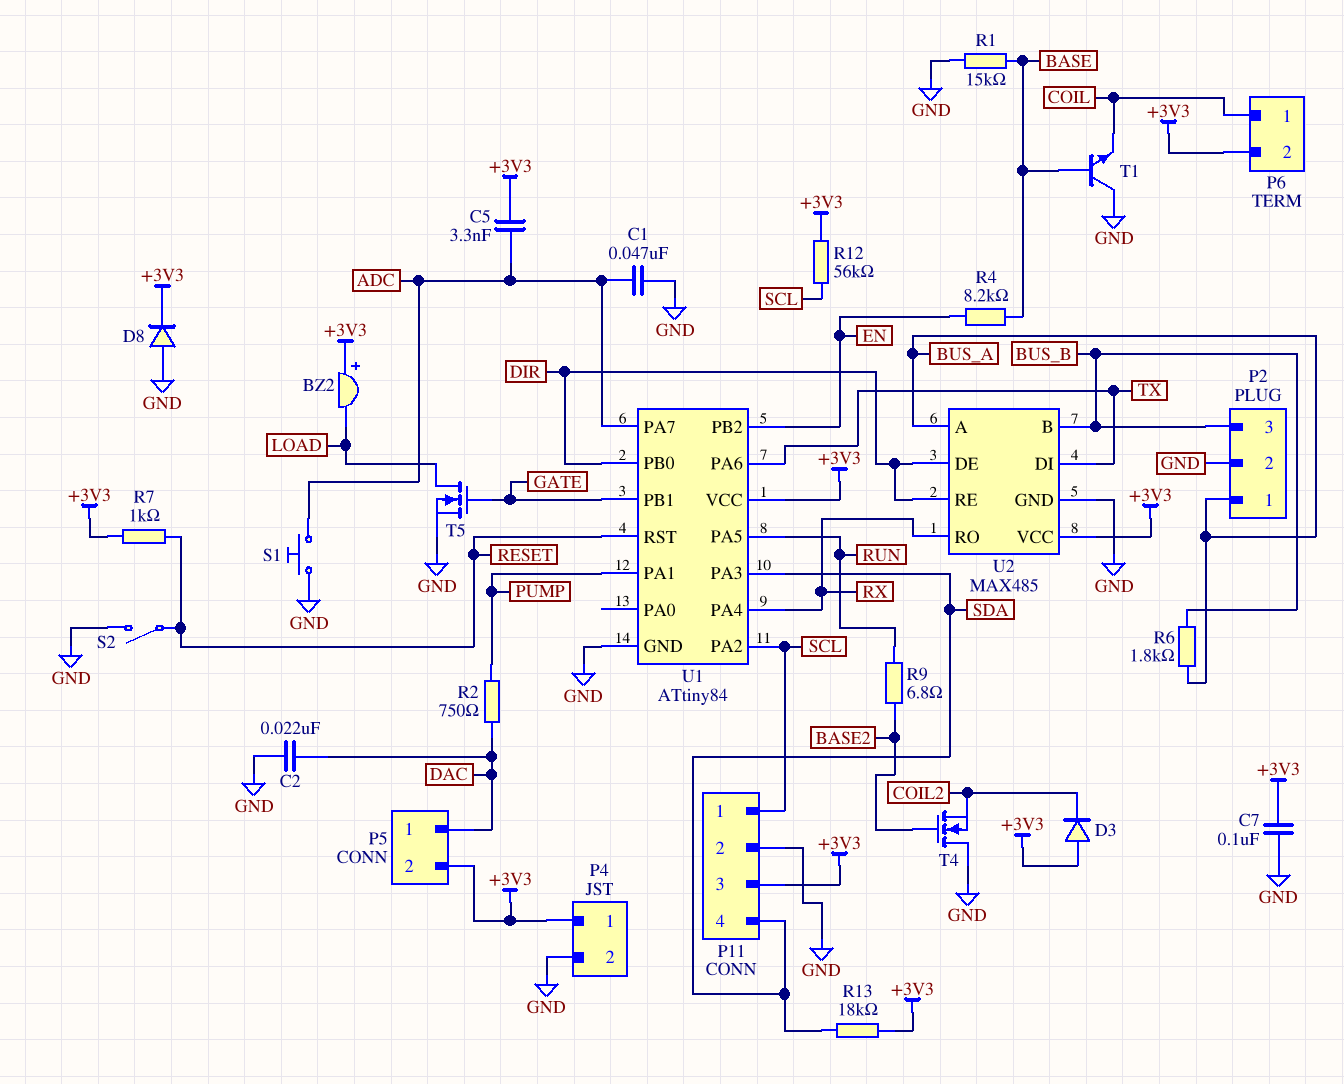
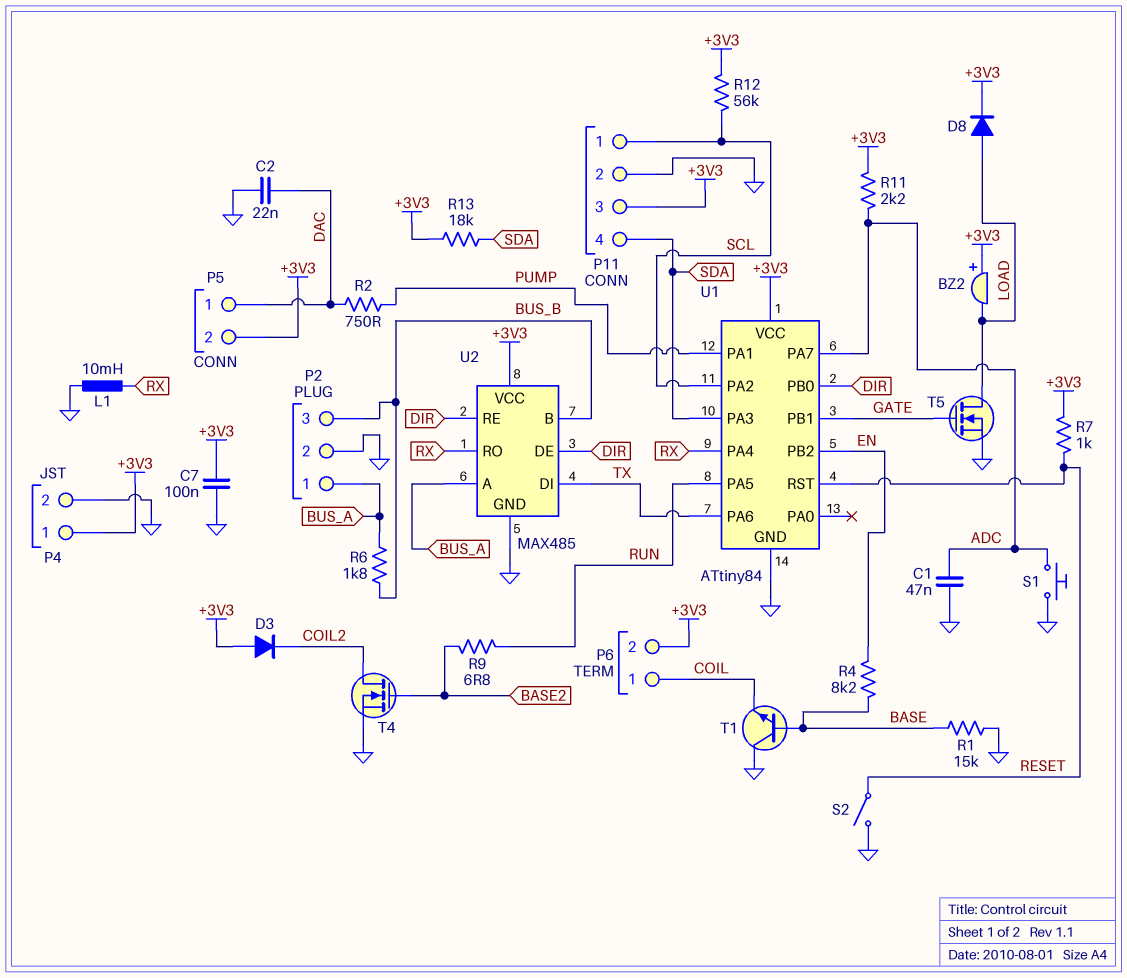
C5: 3.3nF (+3V3, ADC) -> none
D8: diode (A GND, K +3V3) -> diode (A LOAD, K +3V3)
L1: none -> 10mH (GND, RX)
R11: none -> 2.2k (+3V3, ADC)
T4: NMOS (G BASE2, D GND, S COIL2) -> NMOS (G BASE2, D COIL2, S GND)

